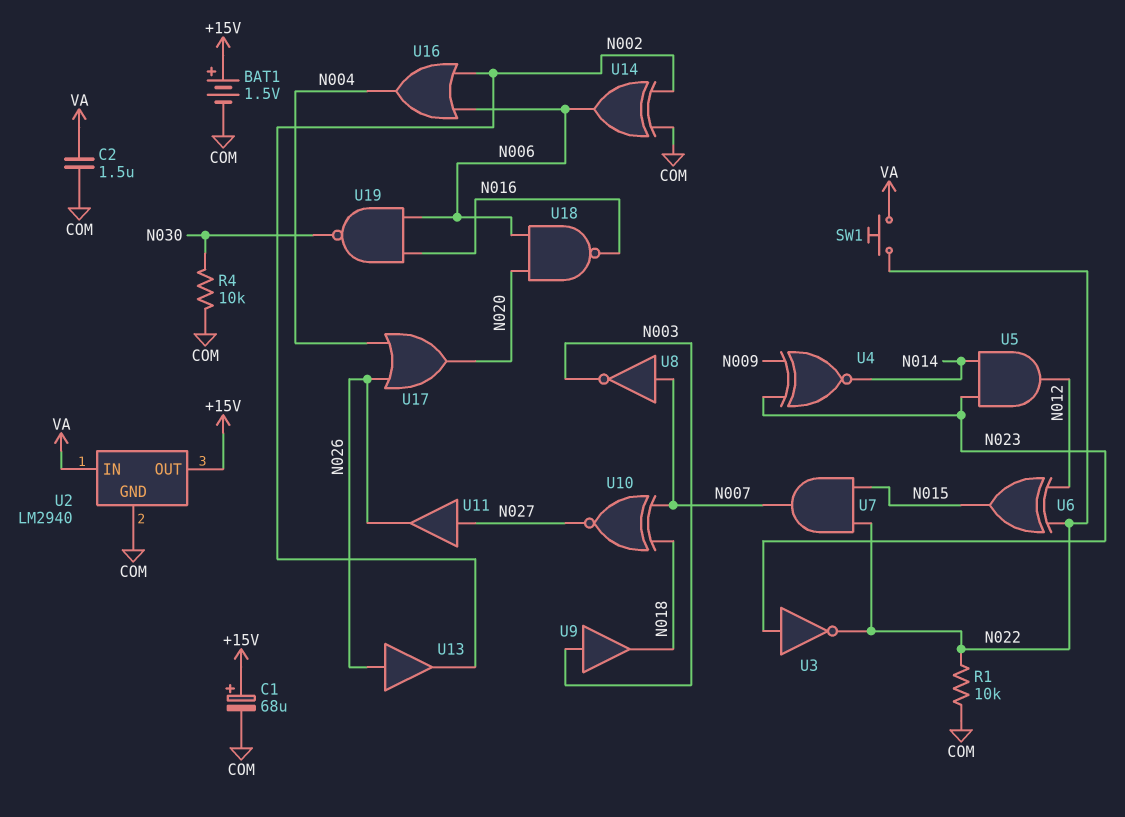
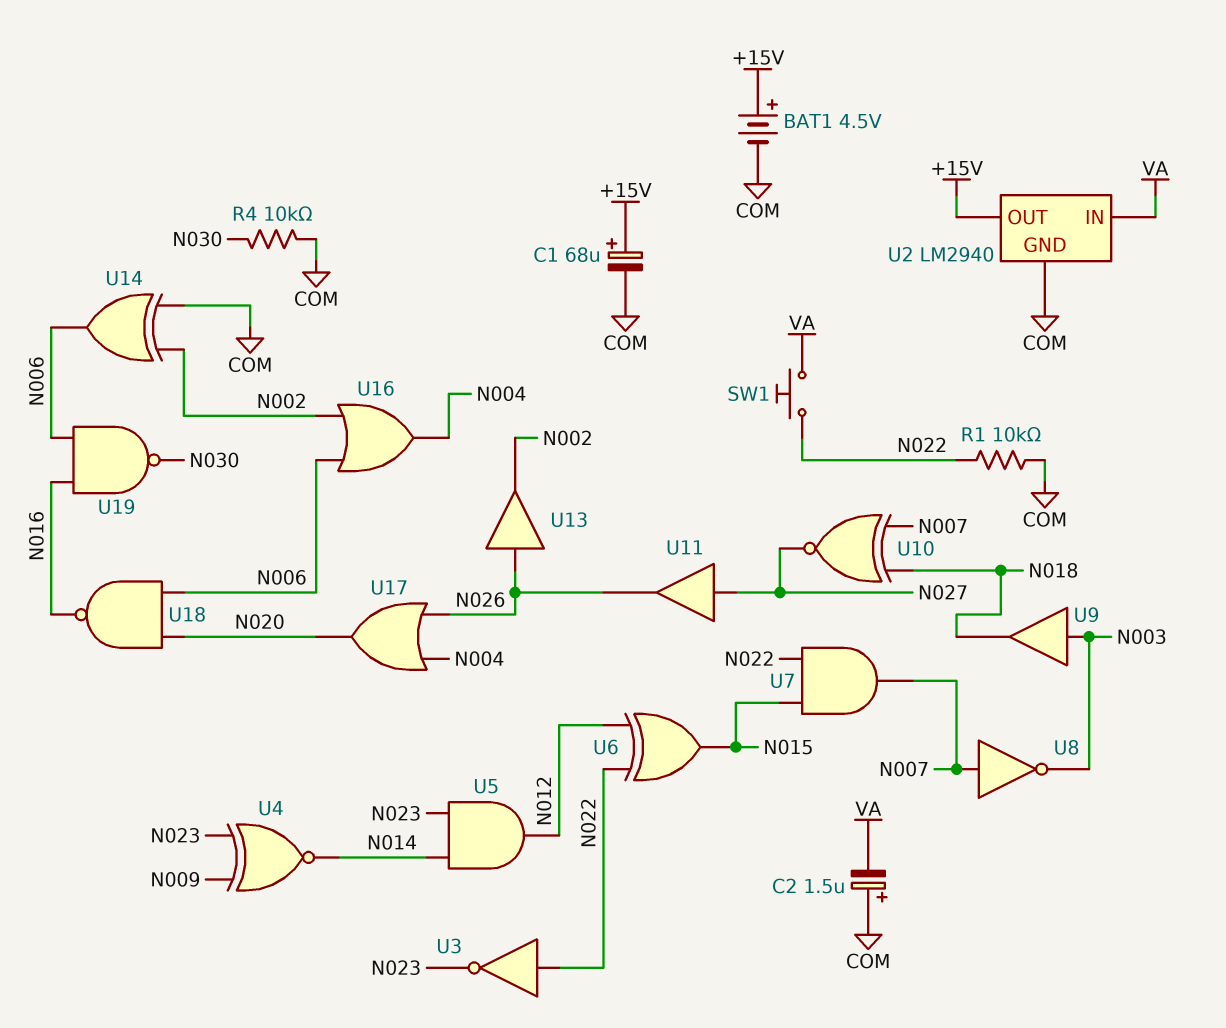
BAT1: 1.5V (plus +15V, minus COM) -> 4.5V (plus +15V, minus COM)
C2: 1.5uF (COM, VA) -> 1.5uF (plus COM, minus VA)
U3: NOT (in N023, out N022) -> NOT (in N022, out N023)

